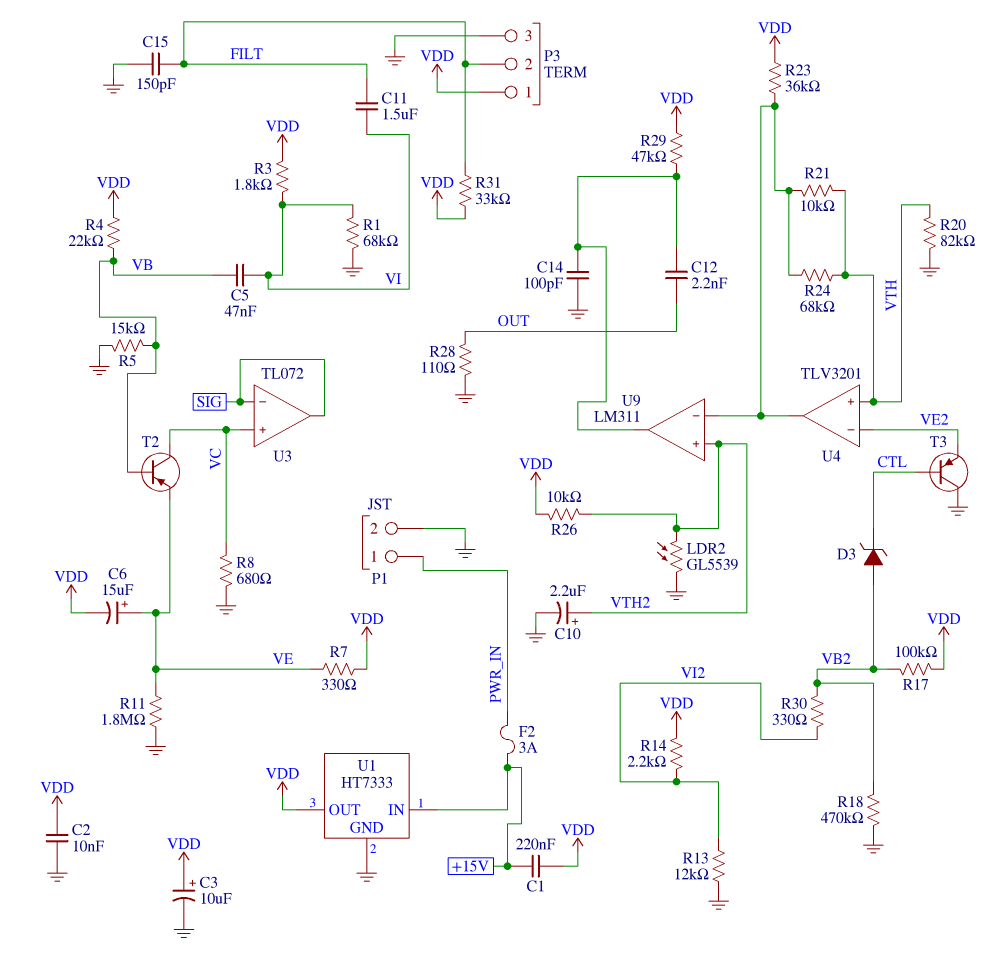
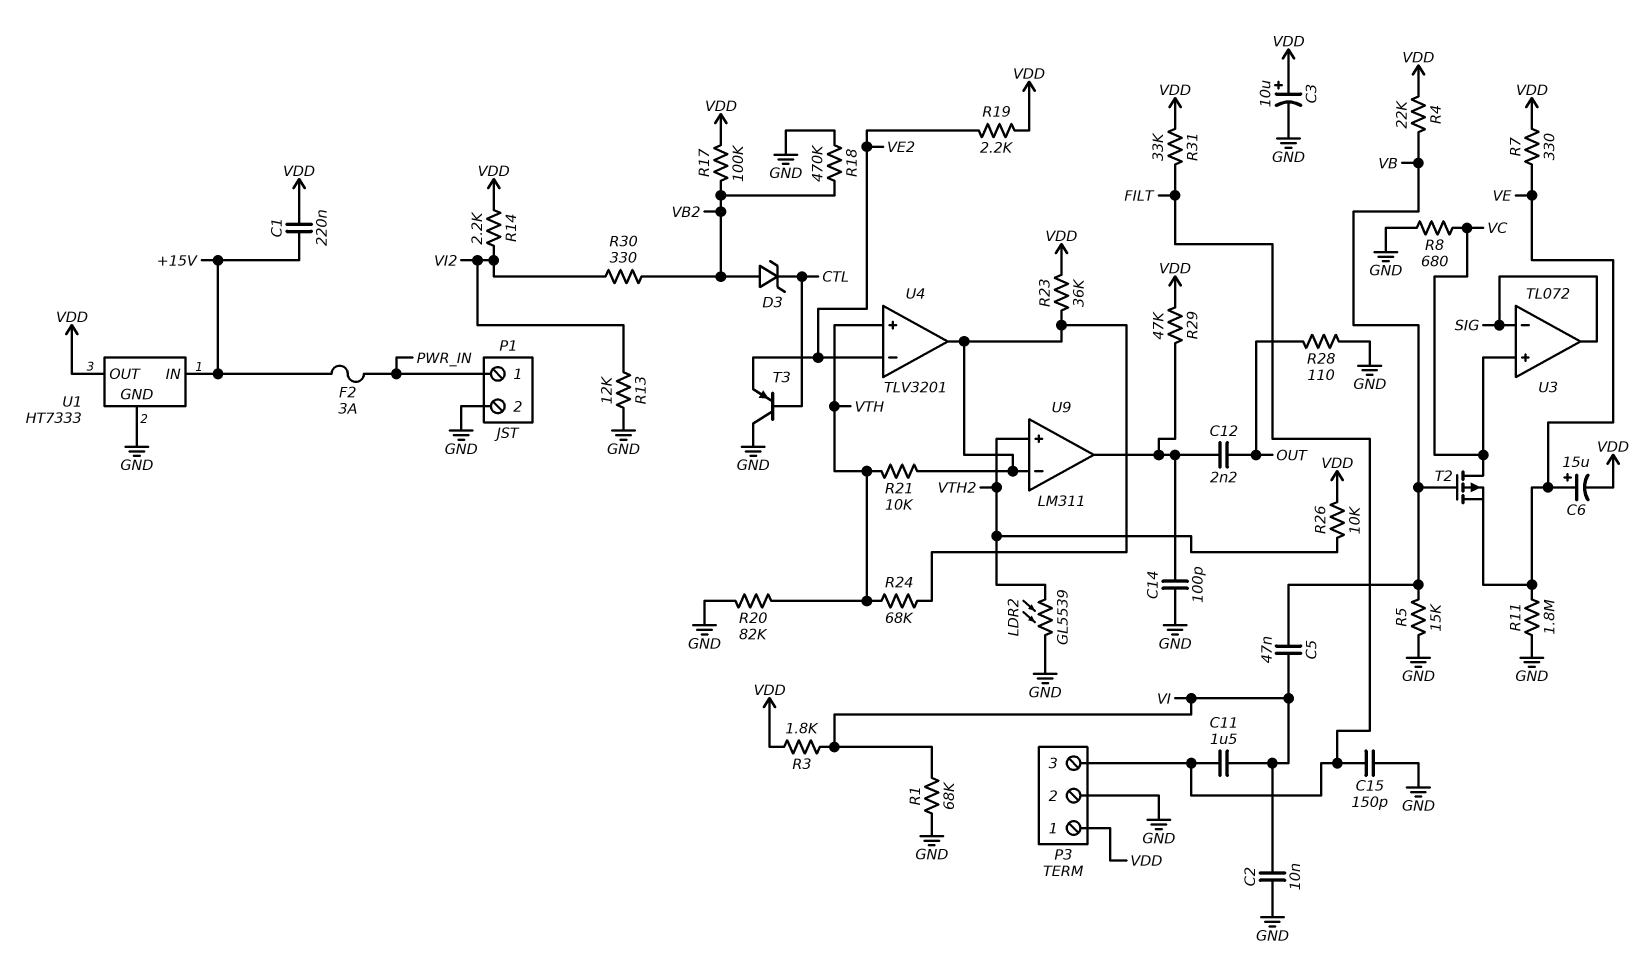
C2: 10nF (GND, VDD) -> 10nF (GND, VI)
C10: 2.2uF (plus VTH2, minus GND) -> none
P3 pin 2: FILT -> GND
P3 pin 3: GND -> FILT
R19: none -> 2.2k (VDD, VE2)
T2: PNP (B VB, C VC, E VE) -> PMOS (G VB, D VC, S VE)

